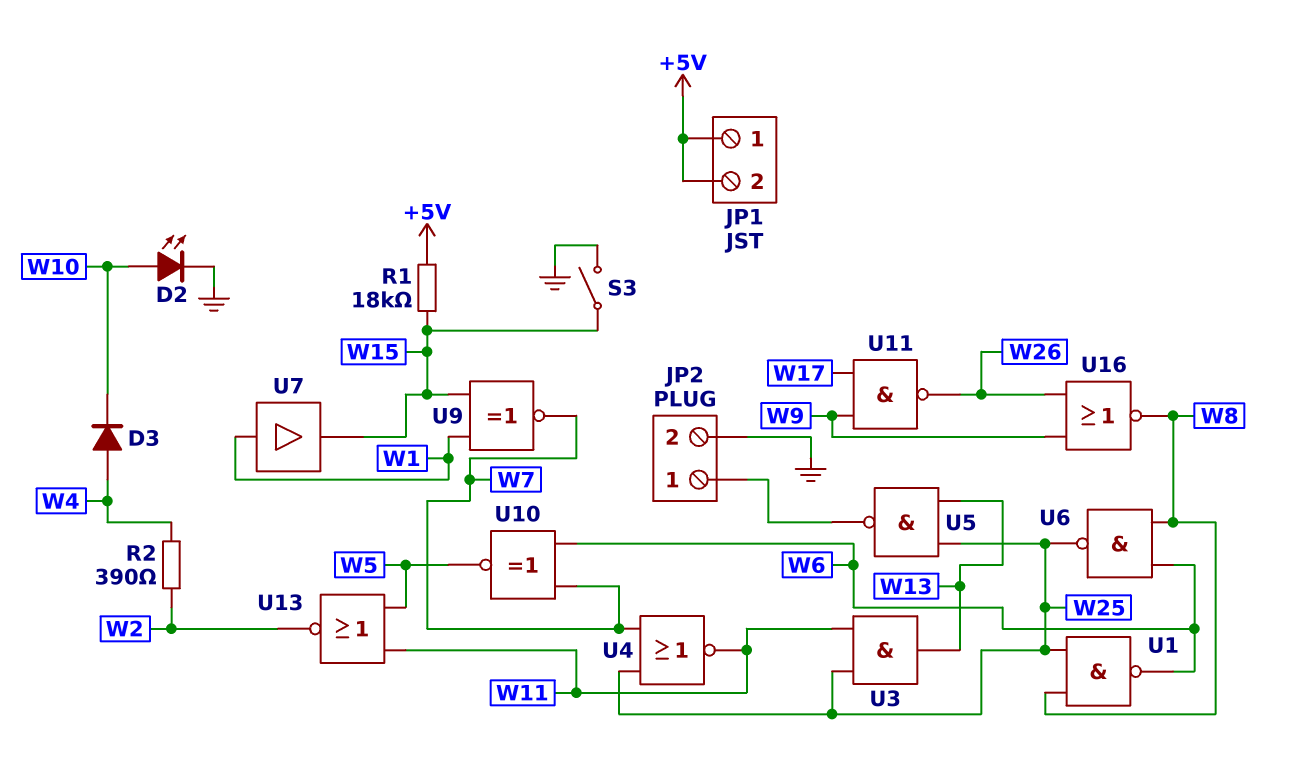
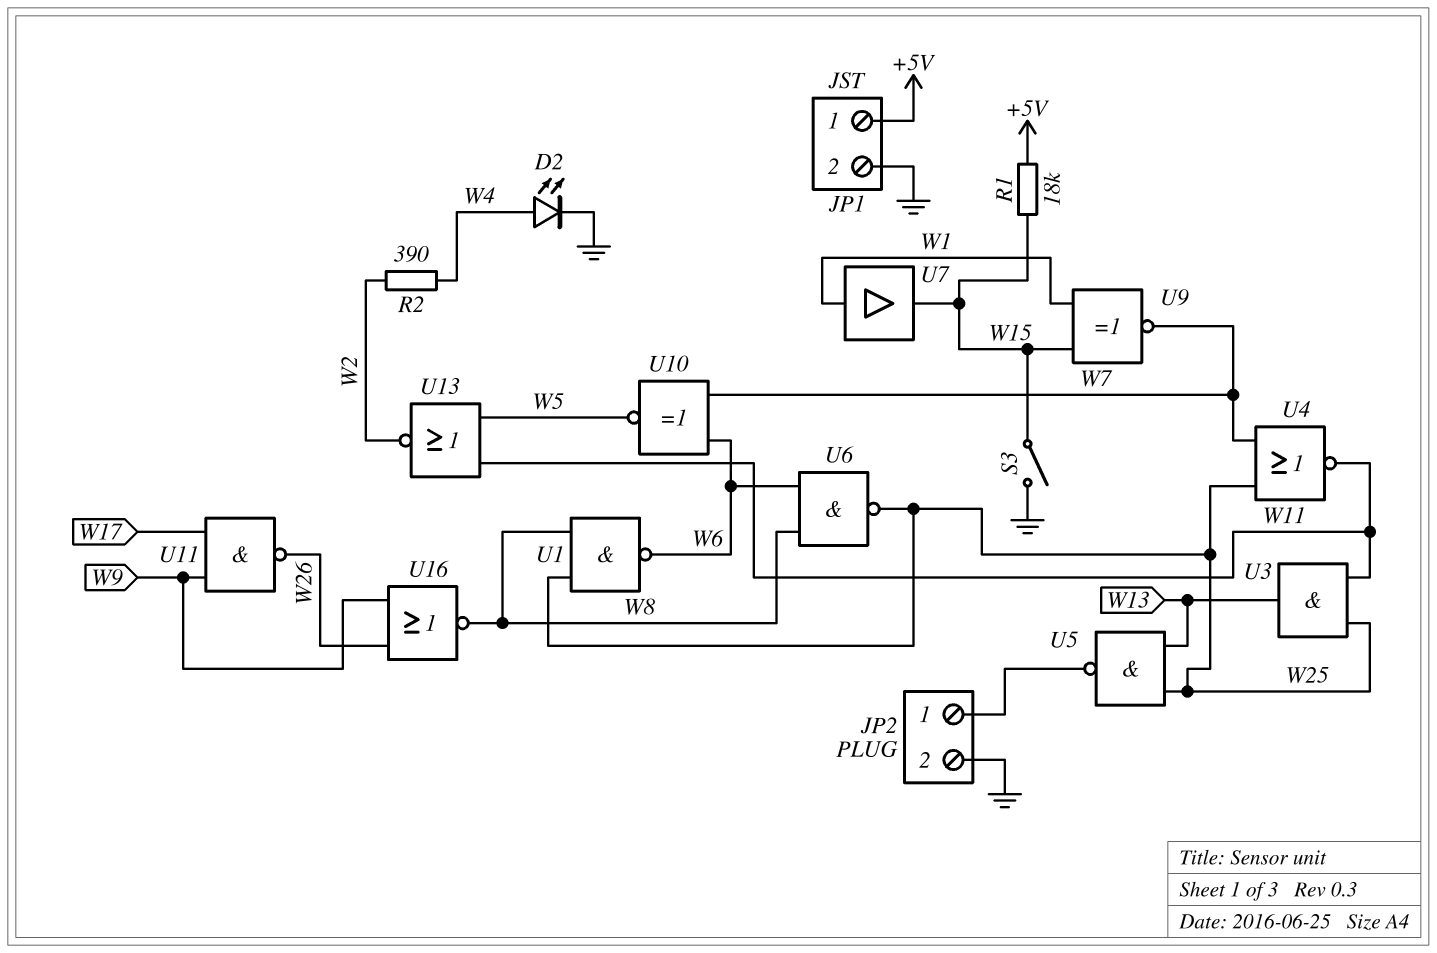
D2: LED (A W10, K GND) -> LED (A W4, K GND)
D3: diode (A W4, K W10) -> none
JP1 pin 2: +5V -> GND

